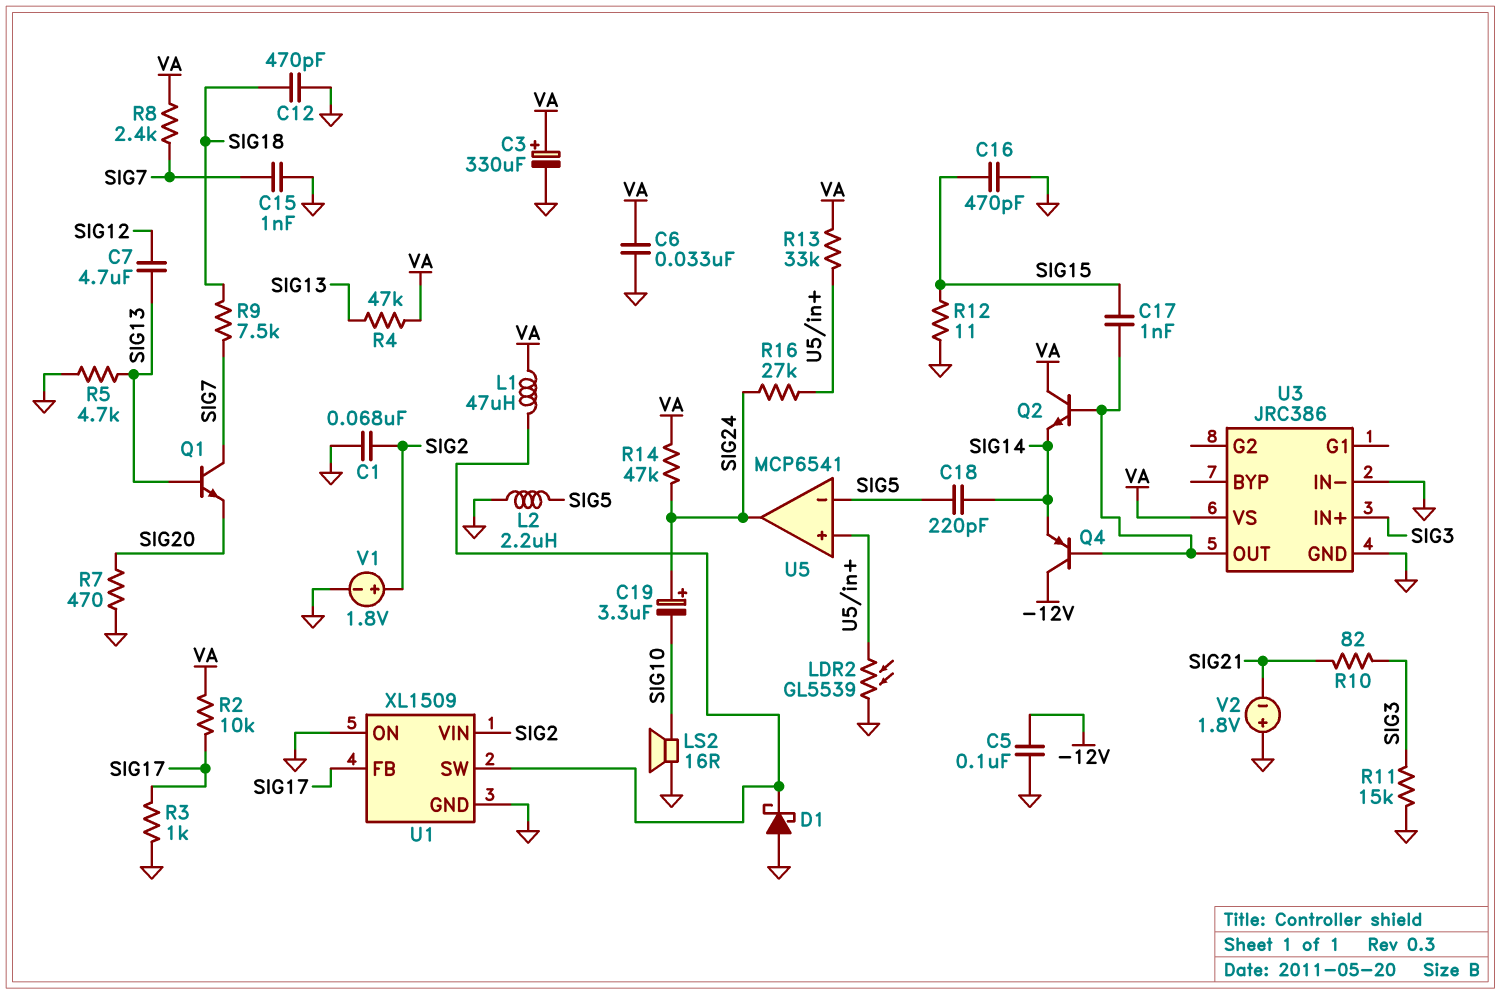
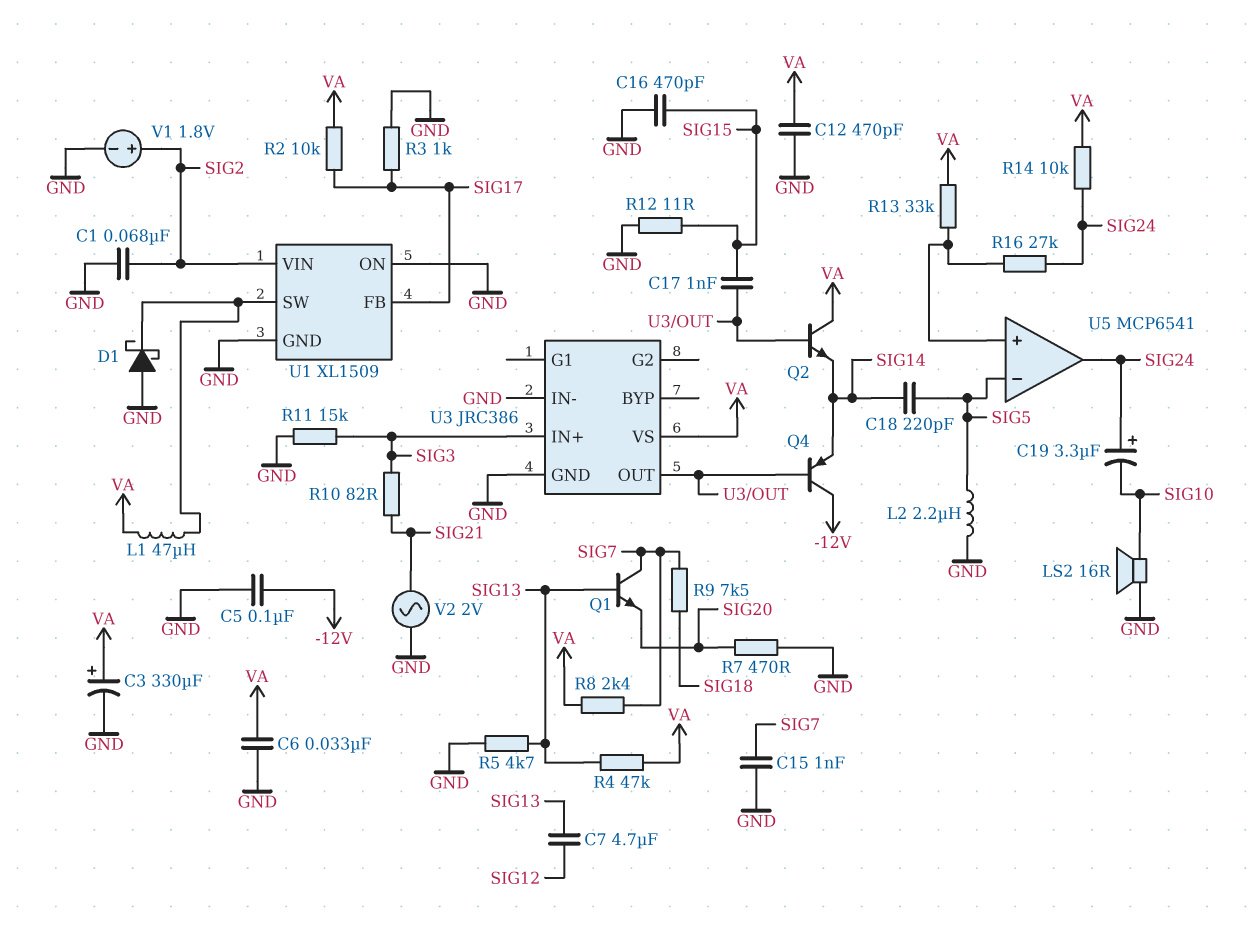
C12: 470pF (GND, SIG18) -> 470pF (GND, VA)
LDR2: GL5539 (GND, U5/in+) -> none
R14: 47k (SIG24, VA) -> 10k (SIG24, VA)
V2: 1.8V (plus GND, minus SIG21) -> AC 2V (GND, SIG21)

